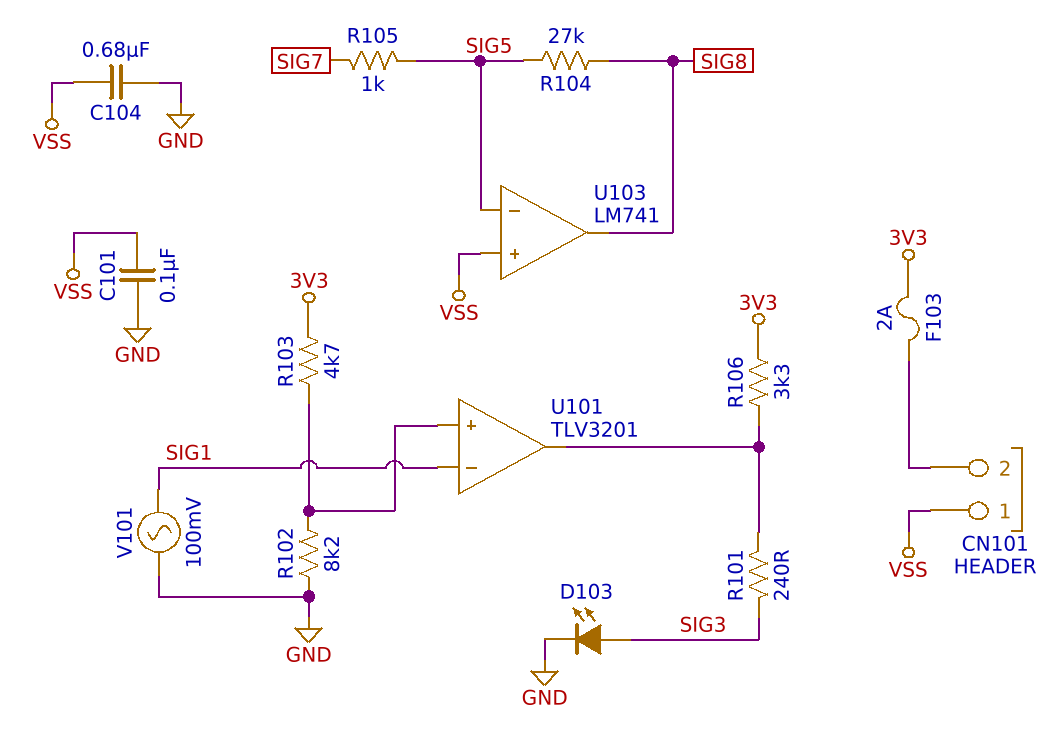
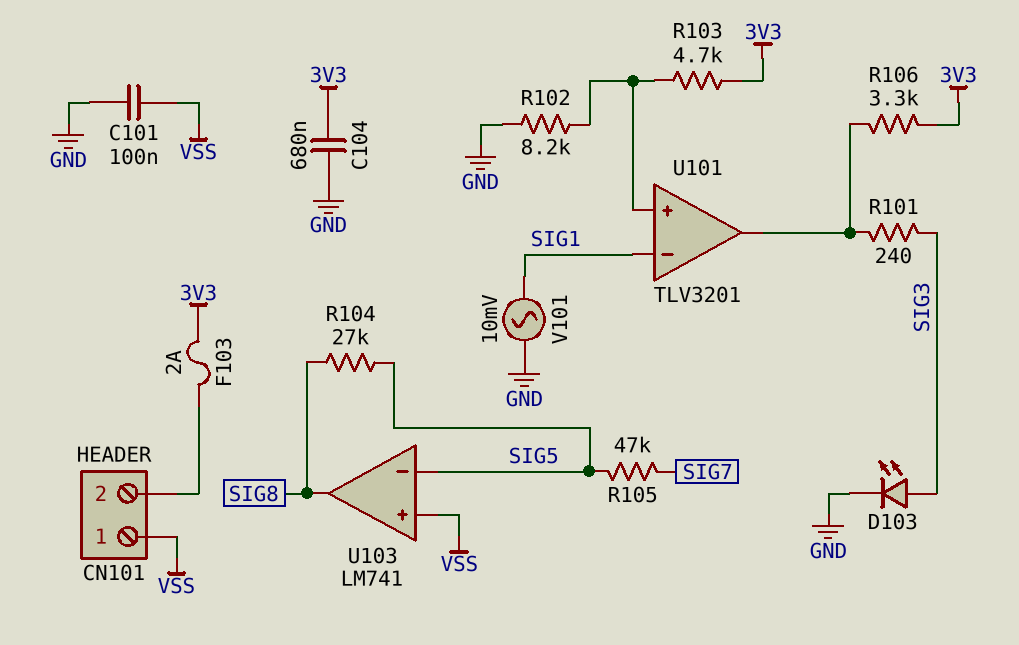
C104: 680nF (GND, VSS) -> 680nF (3V3, GND)
R105: 1k (SIG5, SIG7) -> 47k (SIG5, SIG7)
V101: AC 100mV (GND, SIG1) -> AC 10mV (GND, SIG1)

